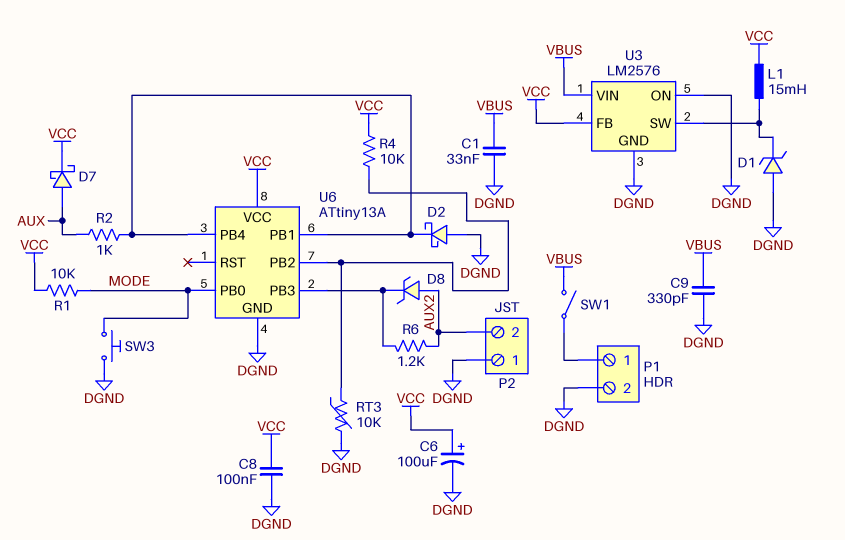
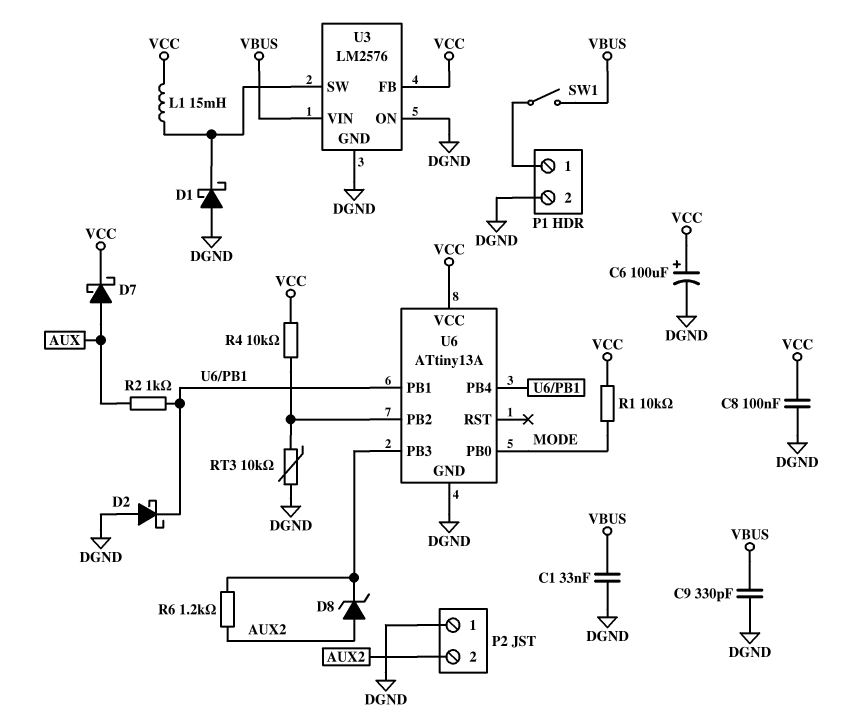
D1: zener (A DGND, K U3/SW) -> schottky (A DGND, K U3/SW)
SW3: button (DGND, MODE) -> none

